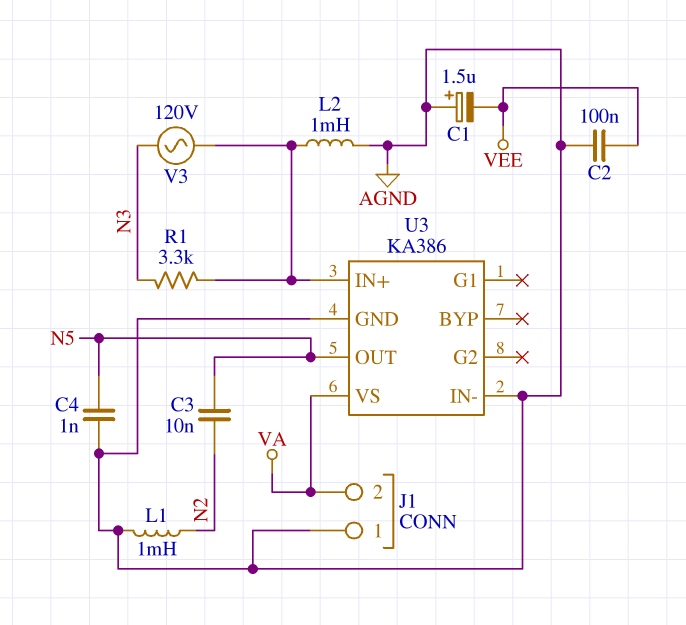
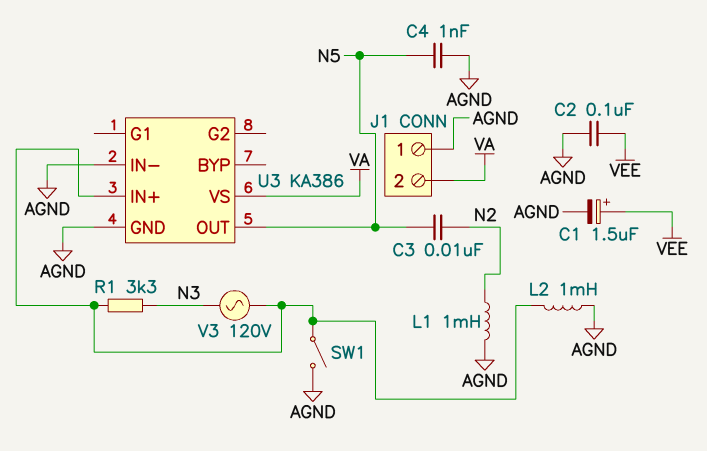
C1: 1.5uF (plus AGND, minus VEE) -> 1.5uF (plus VEE, minus AGND)
SW1: none -> switch (AGND, U3/IN+)

